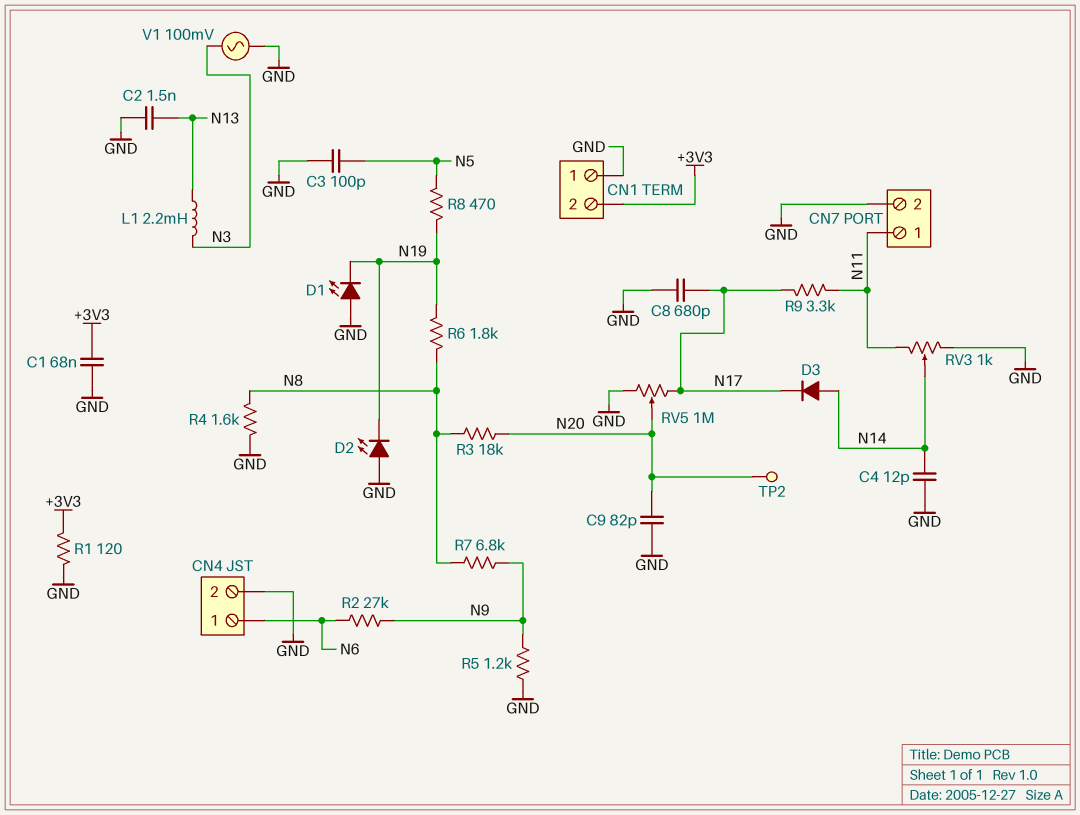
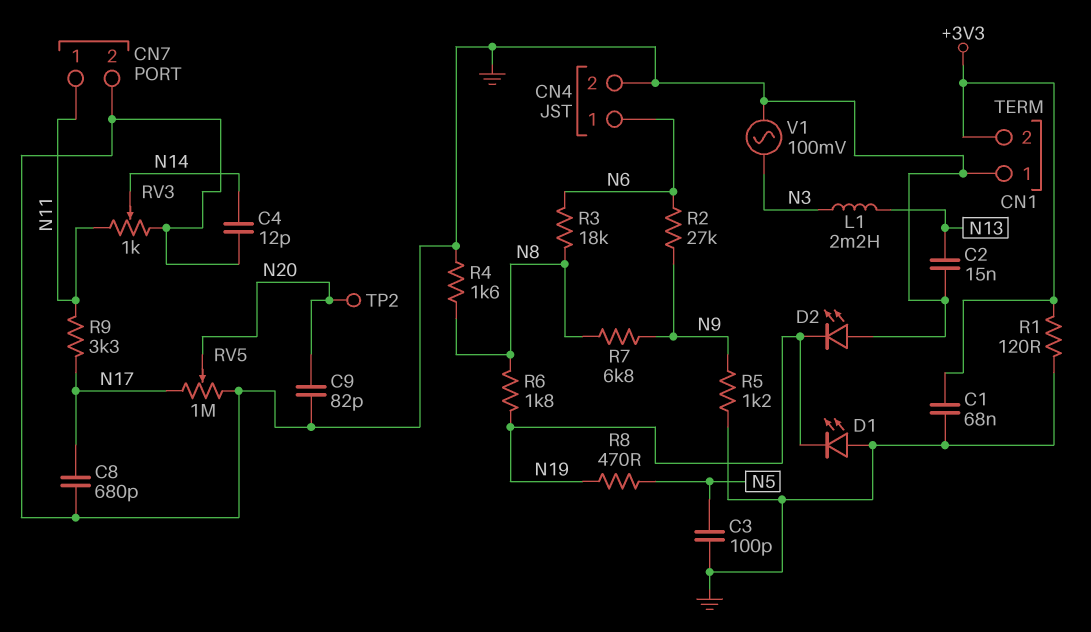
C2: 1.5nF (GND, N13) -> 15nF (GND, N13)
D3: diode (A N14, K N17) -> none
R3: 18k (N8, N20) -> 18k (N6, N8)

